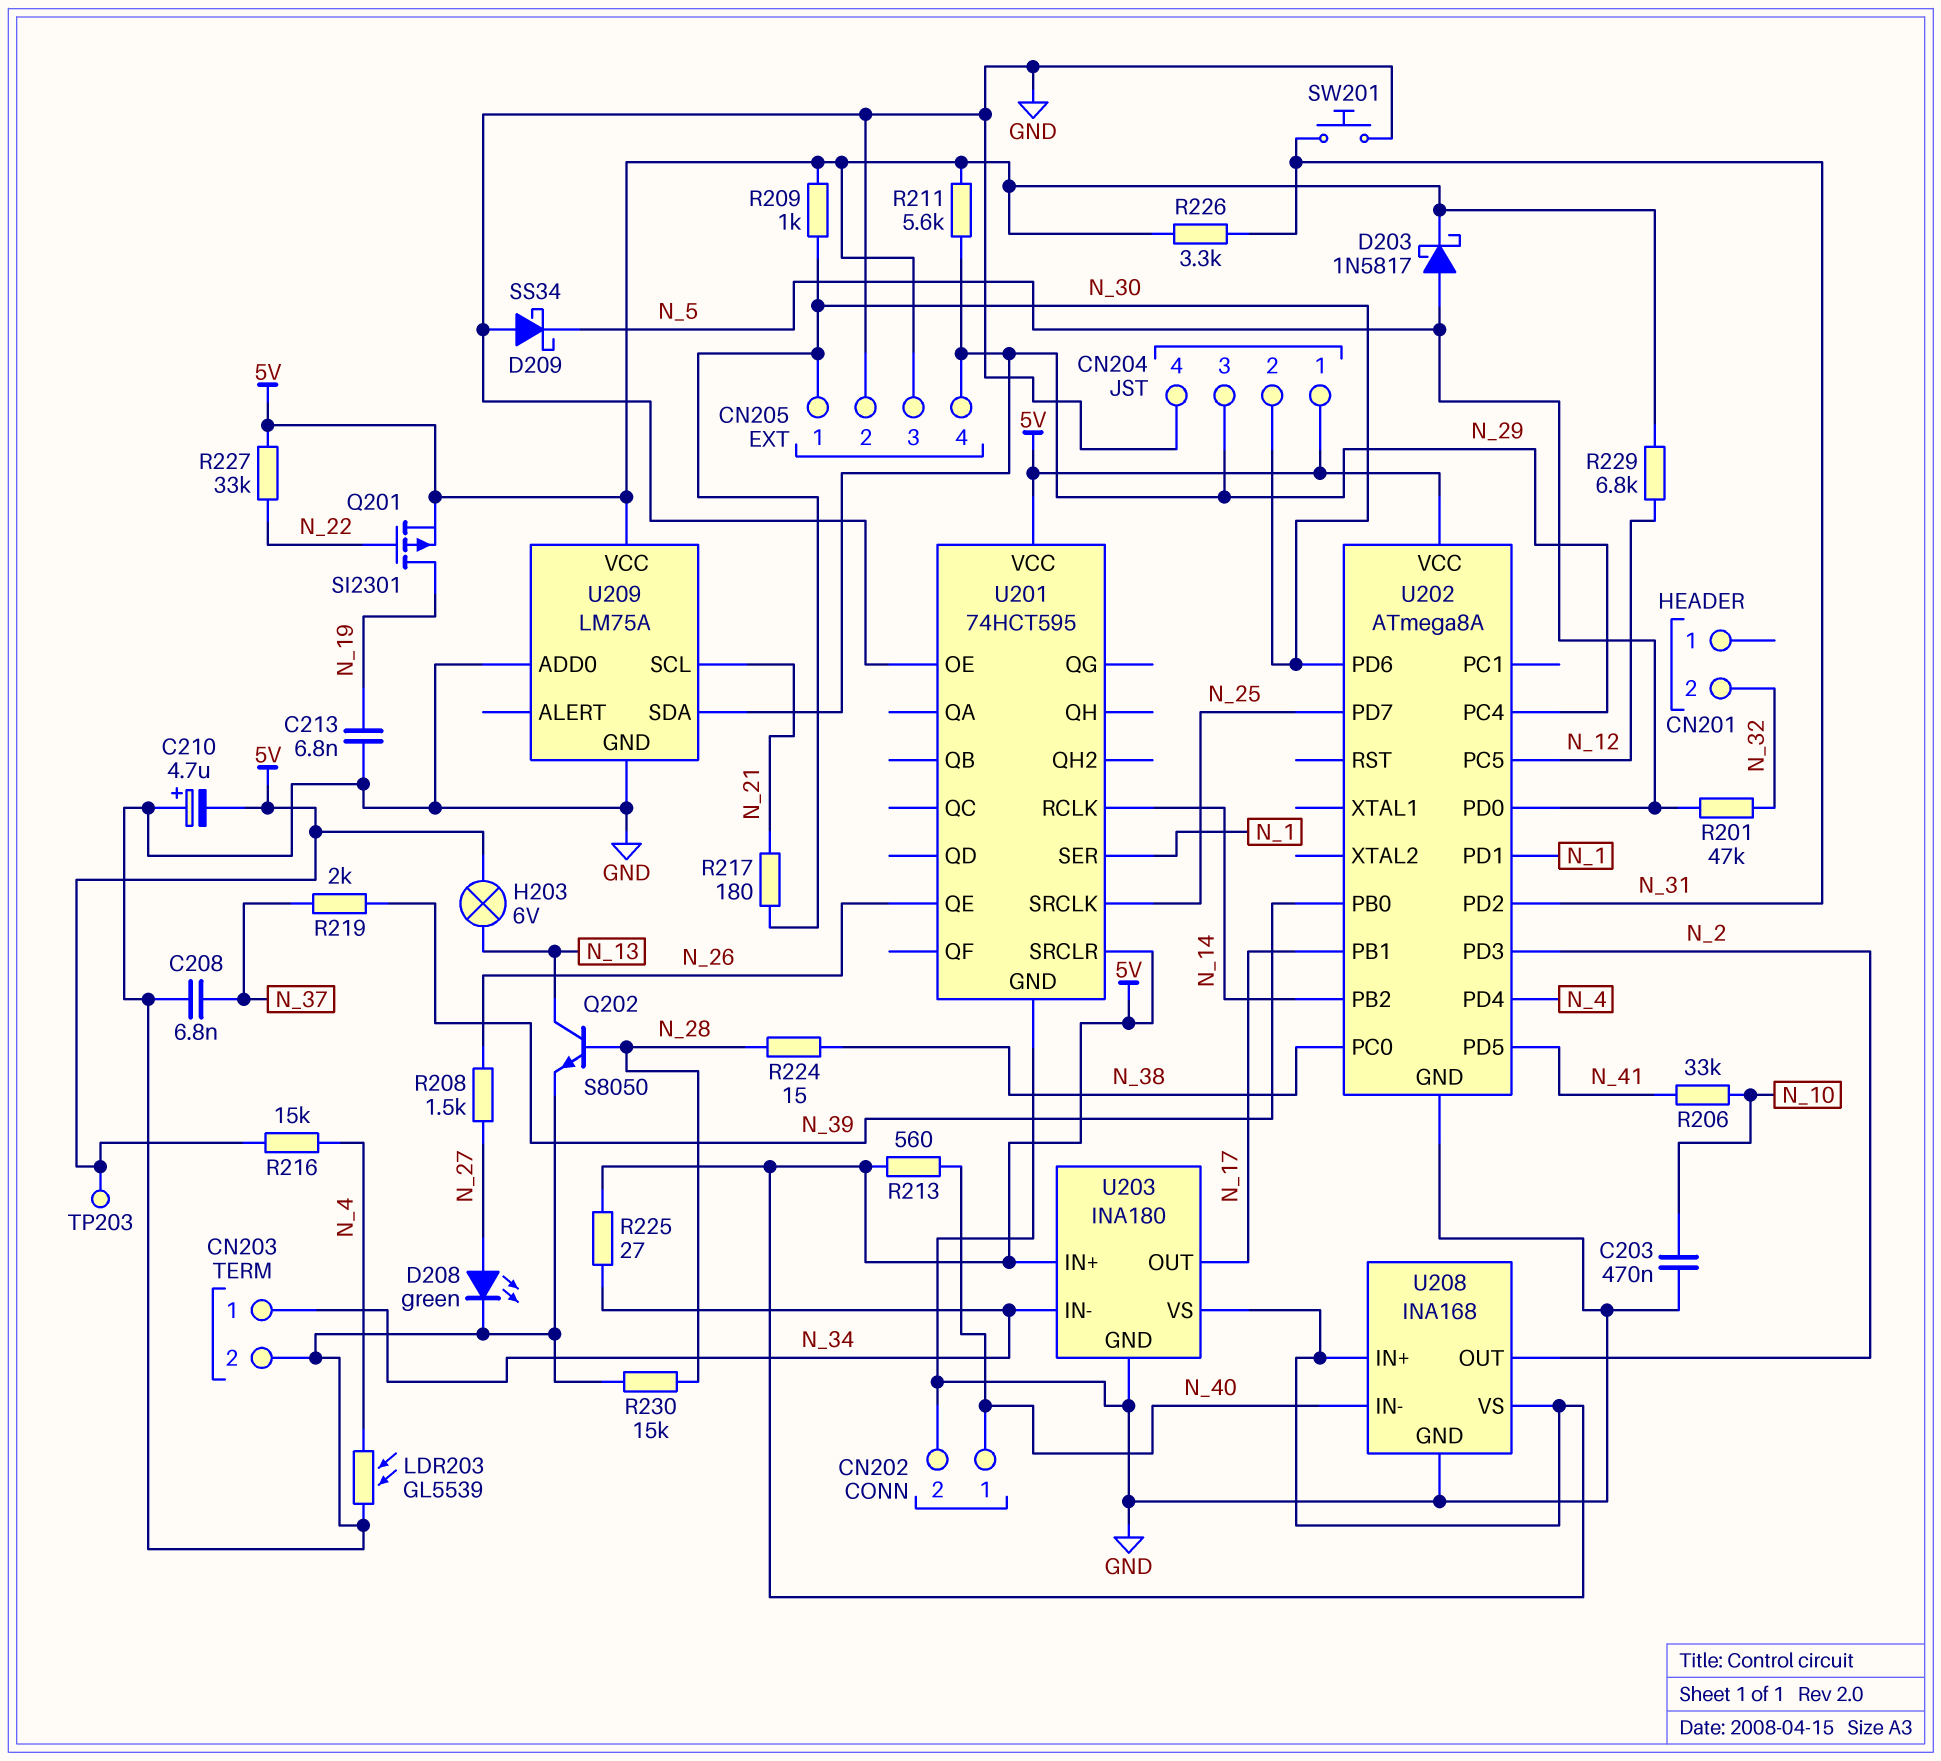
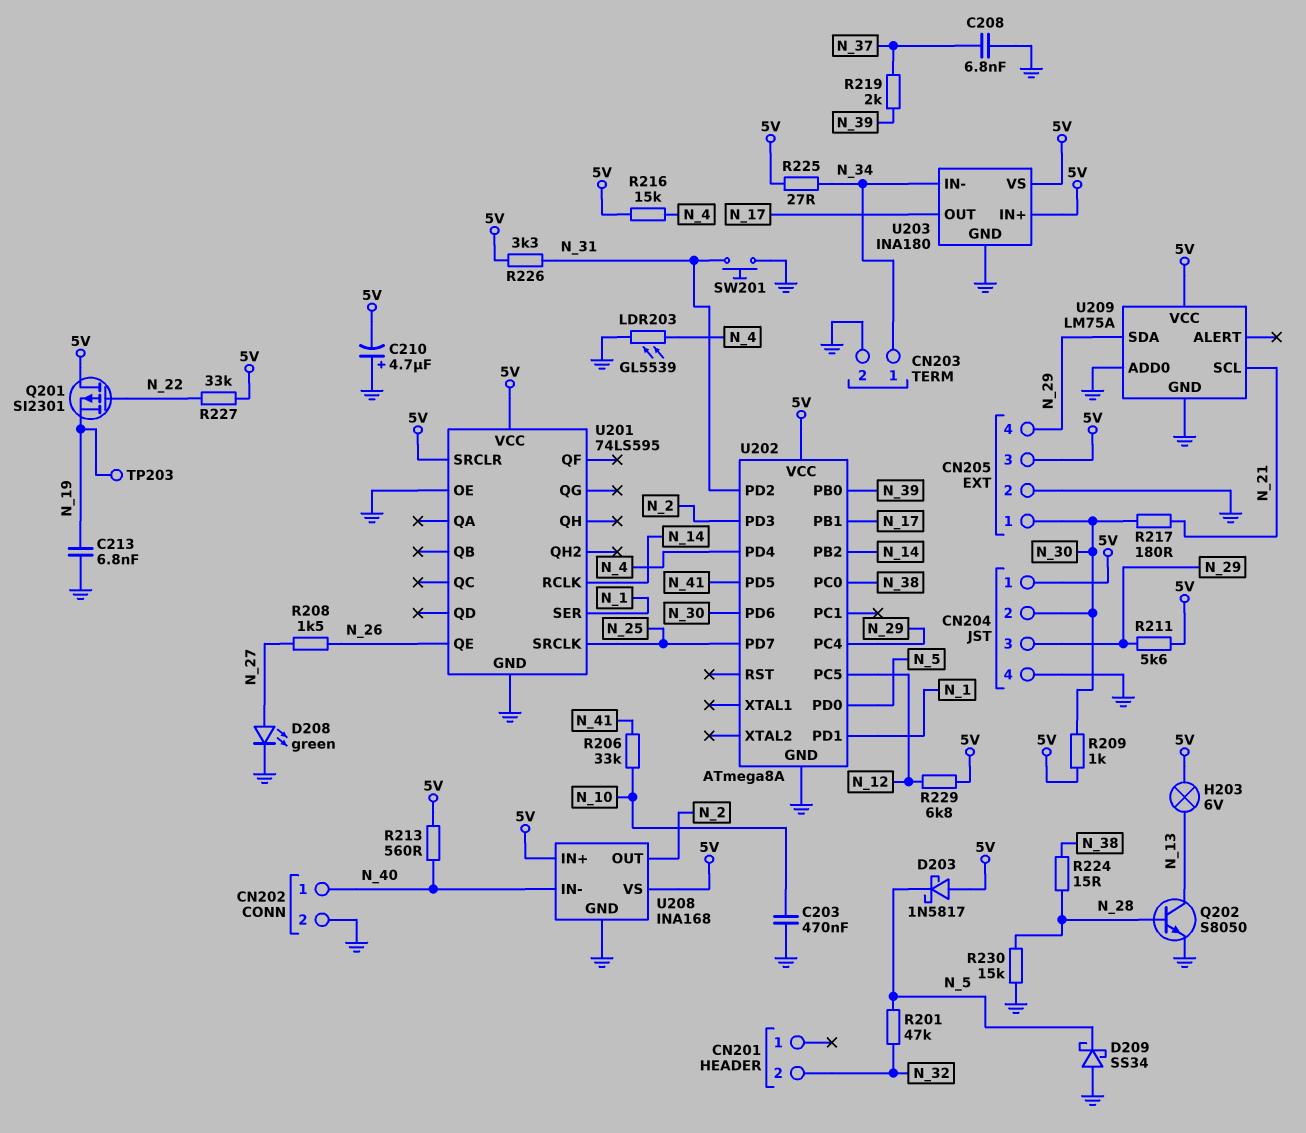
D203: schottky 1N5817 (A N_5, K 5V) -> schottky 1N5817 (A 5V, K N_5)
Q201: PMOS SI2301 (G N_22, D N_19, S 5V) -> PMOS SI2301 (G N_22, D 5V, S N_19)
TP203: test point (5V) -> test point (N_19)
U201: 74HCT595 -> 74LS595

